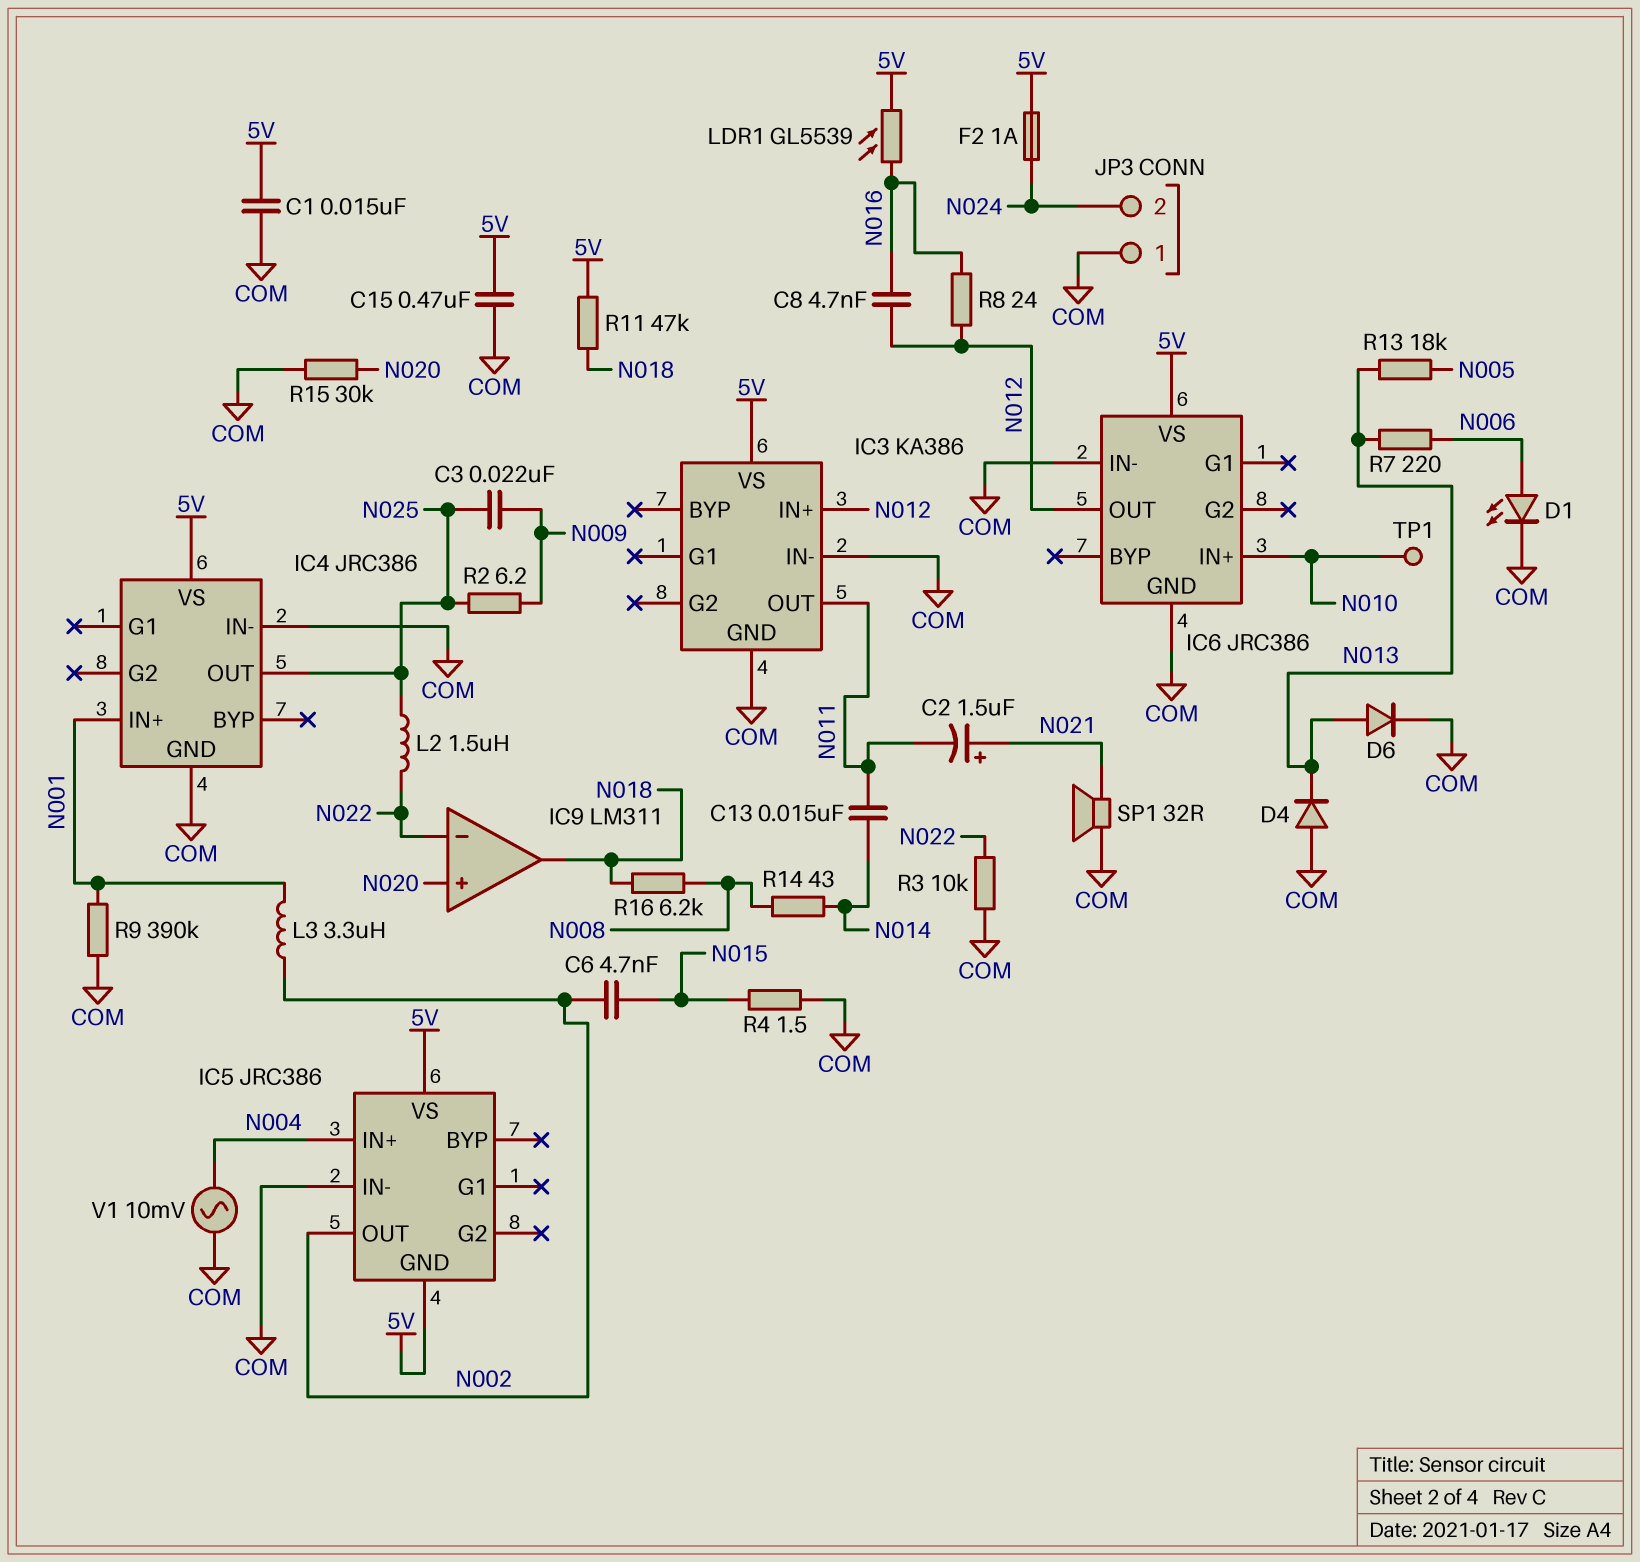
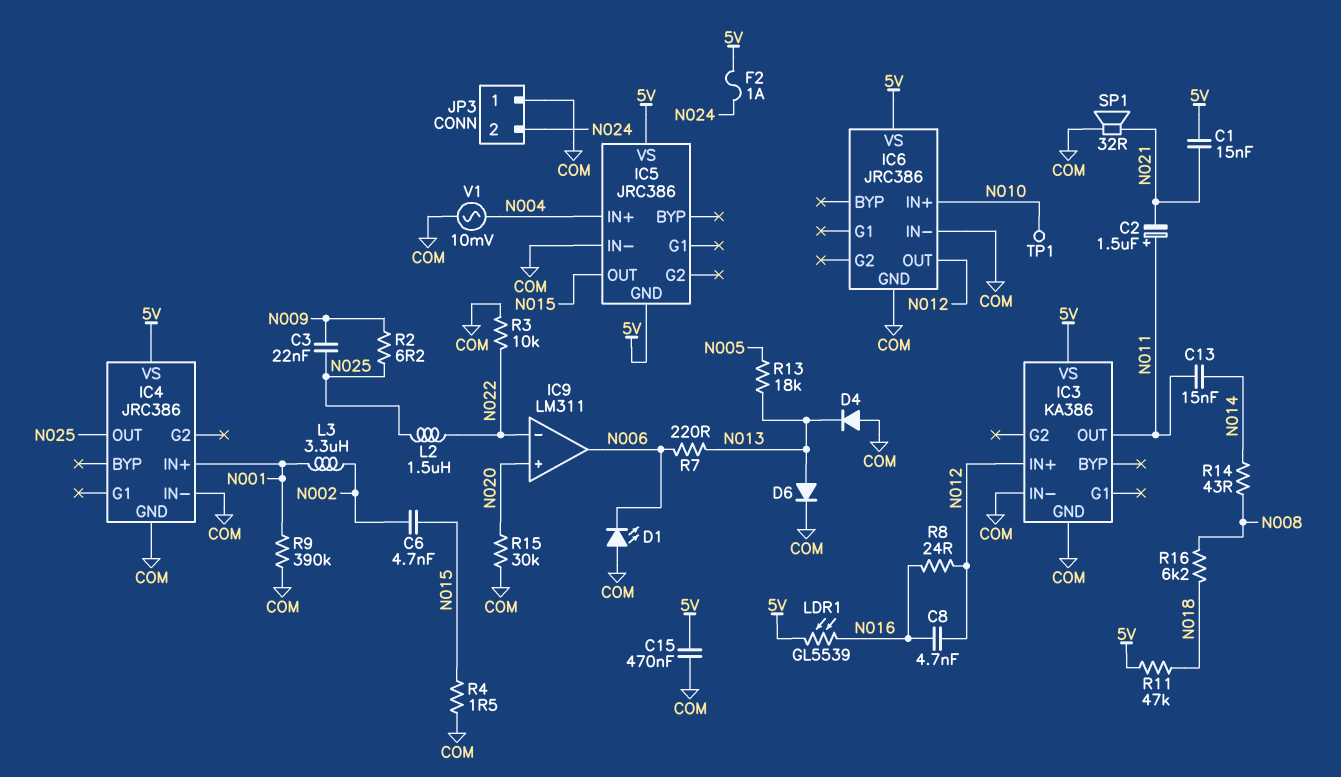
C1: 15nF (5V, COM) -> 15nF (5V, N021)
C2: 1.5uF (plus N021, minus N011) -> 1.5uF (plus N011, minus N021)
D1: LED (A N006, K COM) -> LED (A COM, K N006)
IC5 pin OUT: N002 -> N015
IC9 pin out: N018 -> N006

